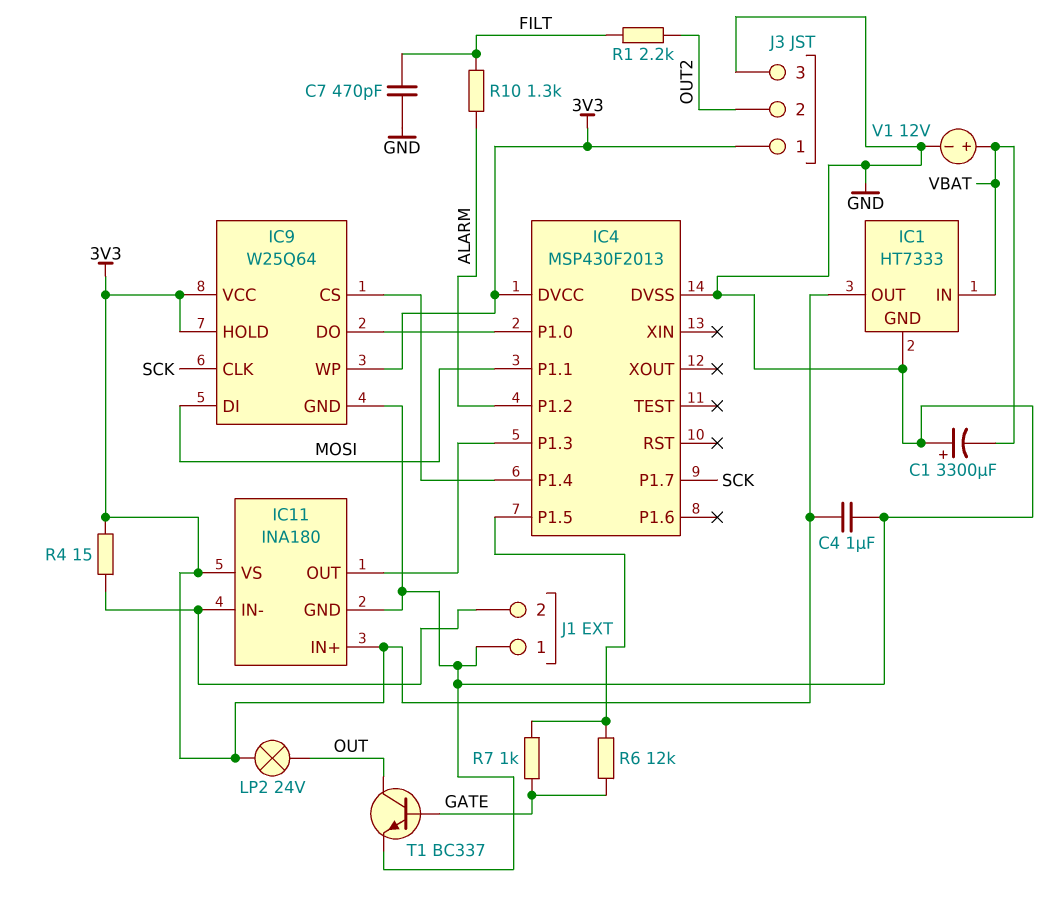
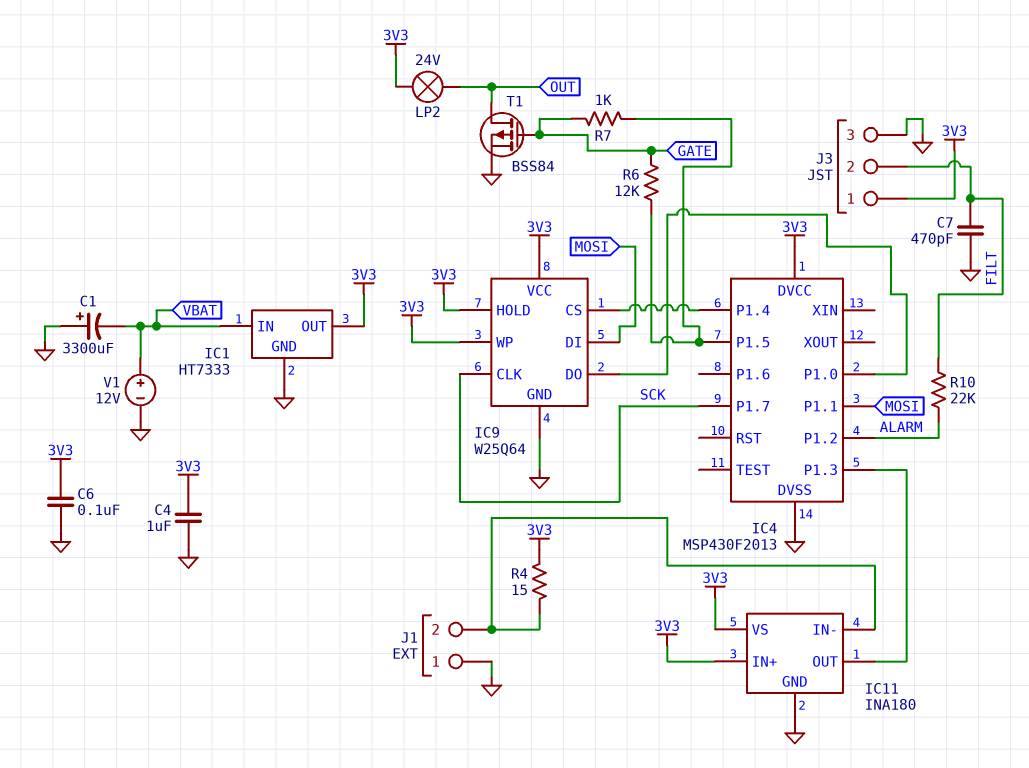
C6: none -> 100nF (3V3, GND)
J3 pin 2: OUT2 -> FILT
R1: 2.2k (FILT, OUT2) -> none
R10: 1.3k (ALARM, FILT) -> 22k (ALARM, FILT)
T1: NPN BC337 (B GATE, C OUT, E GND) -> PMOS BSS84 (G GATE, D OUT, S GND)

